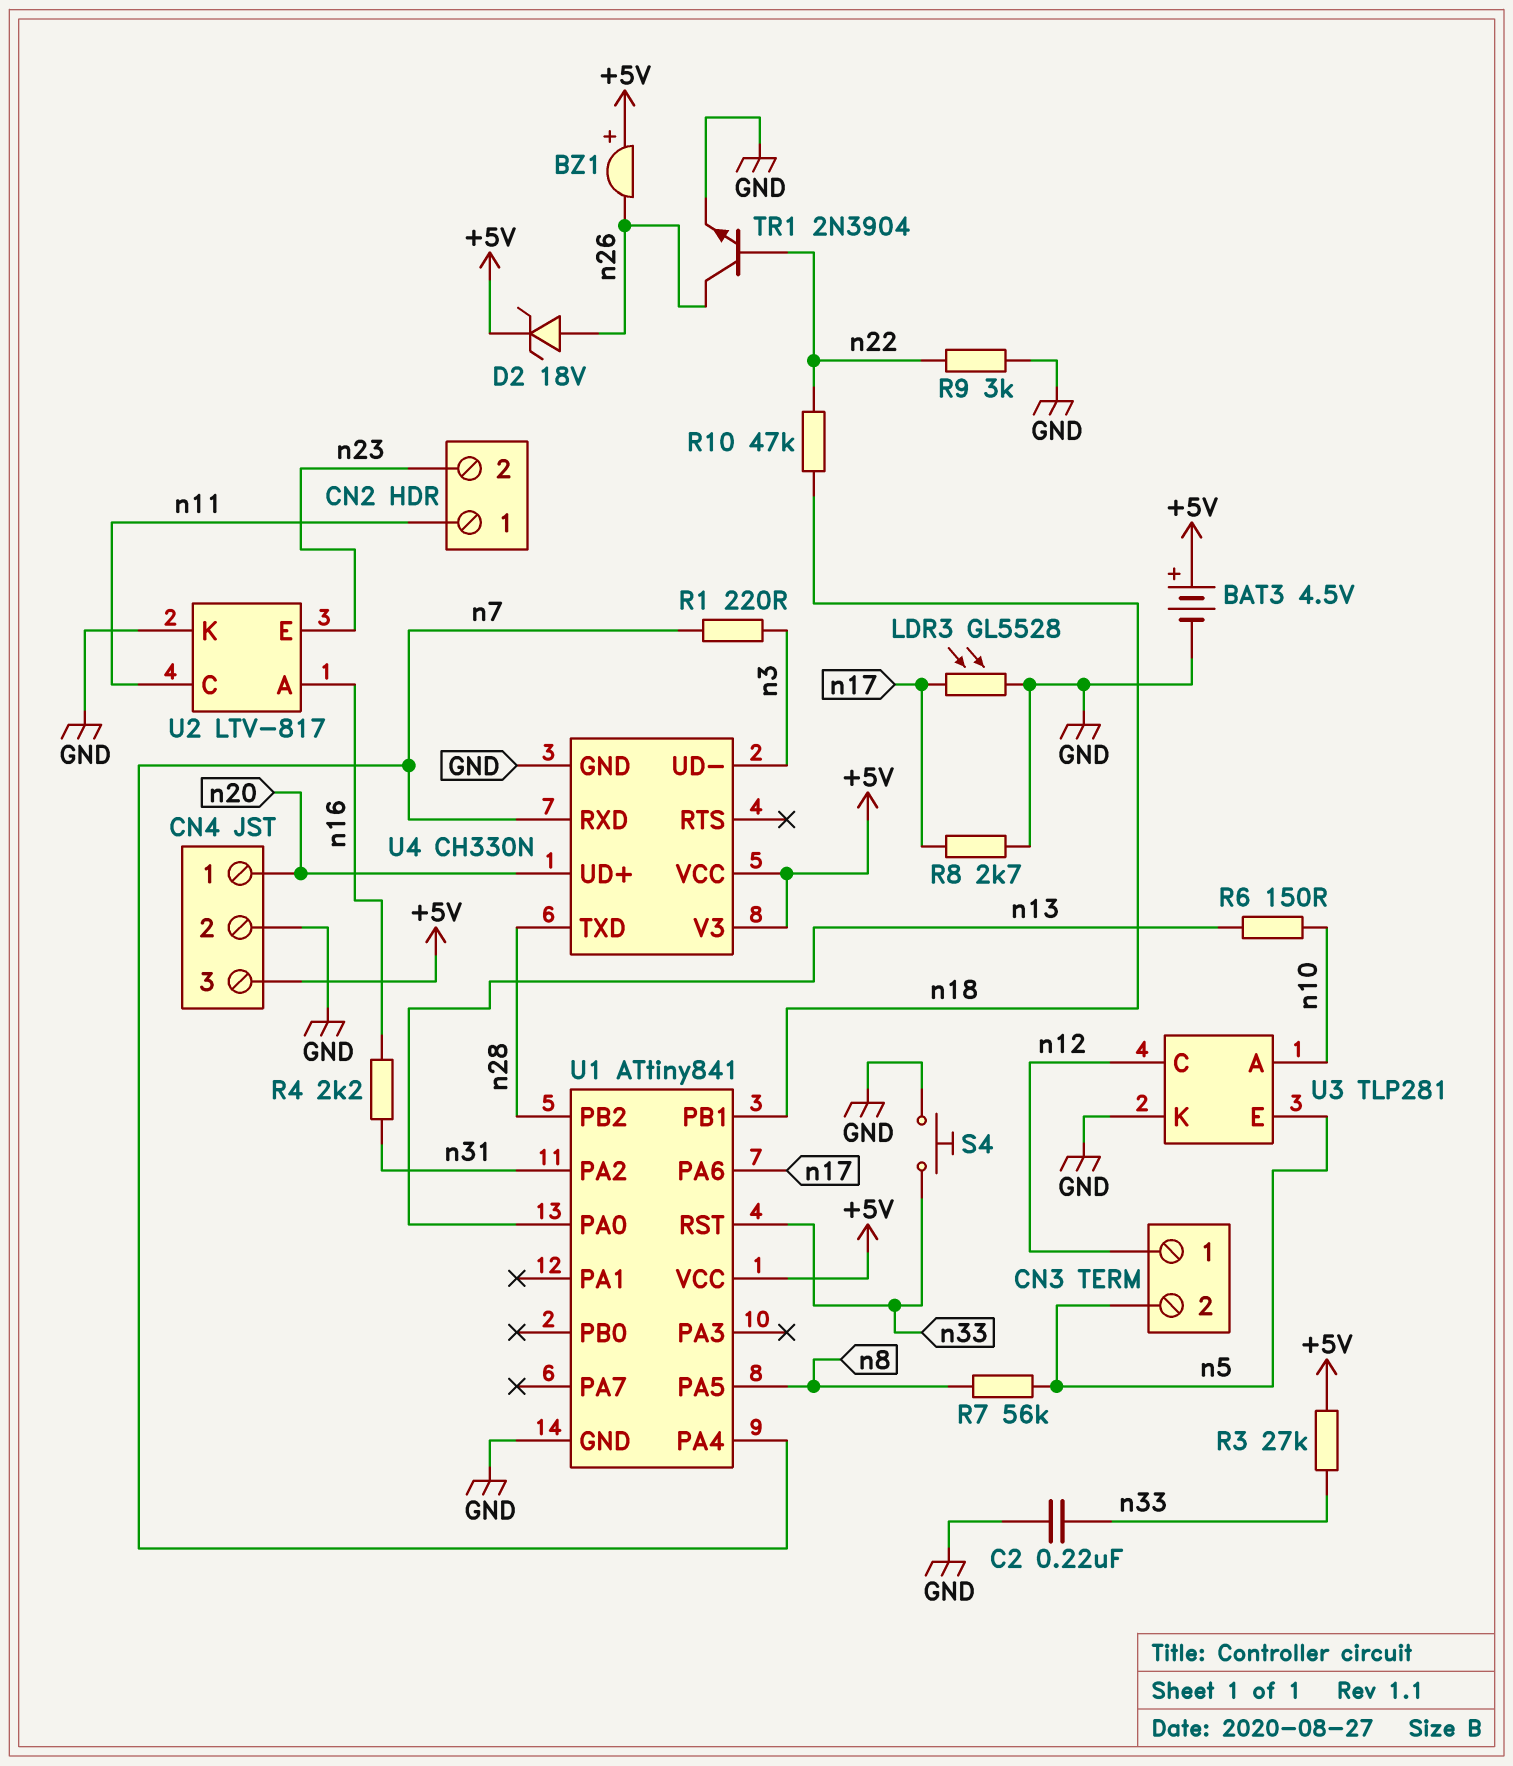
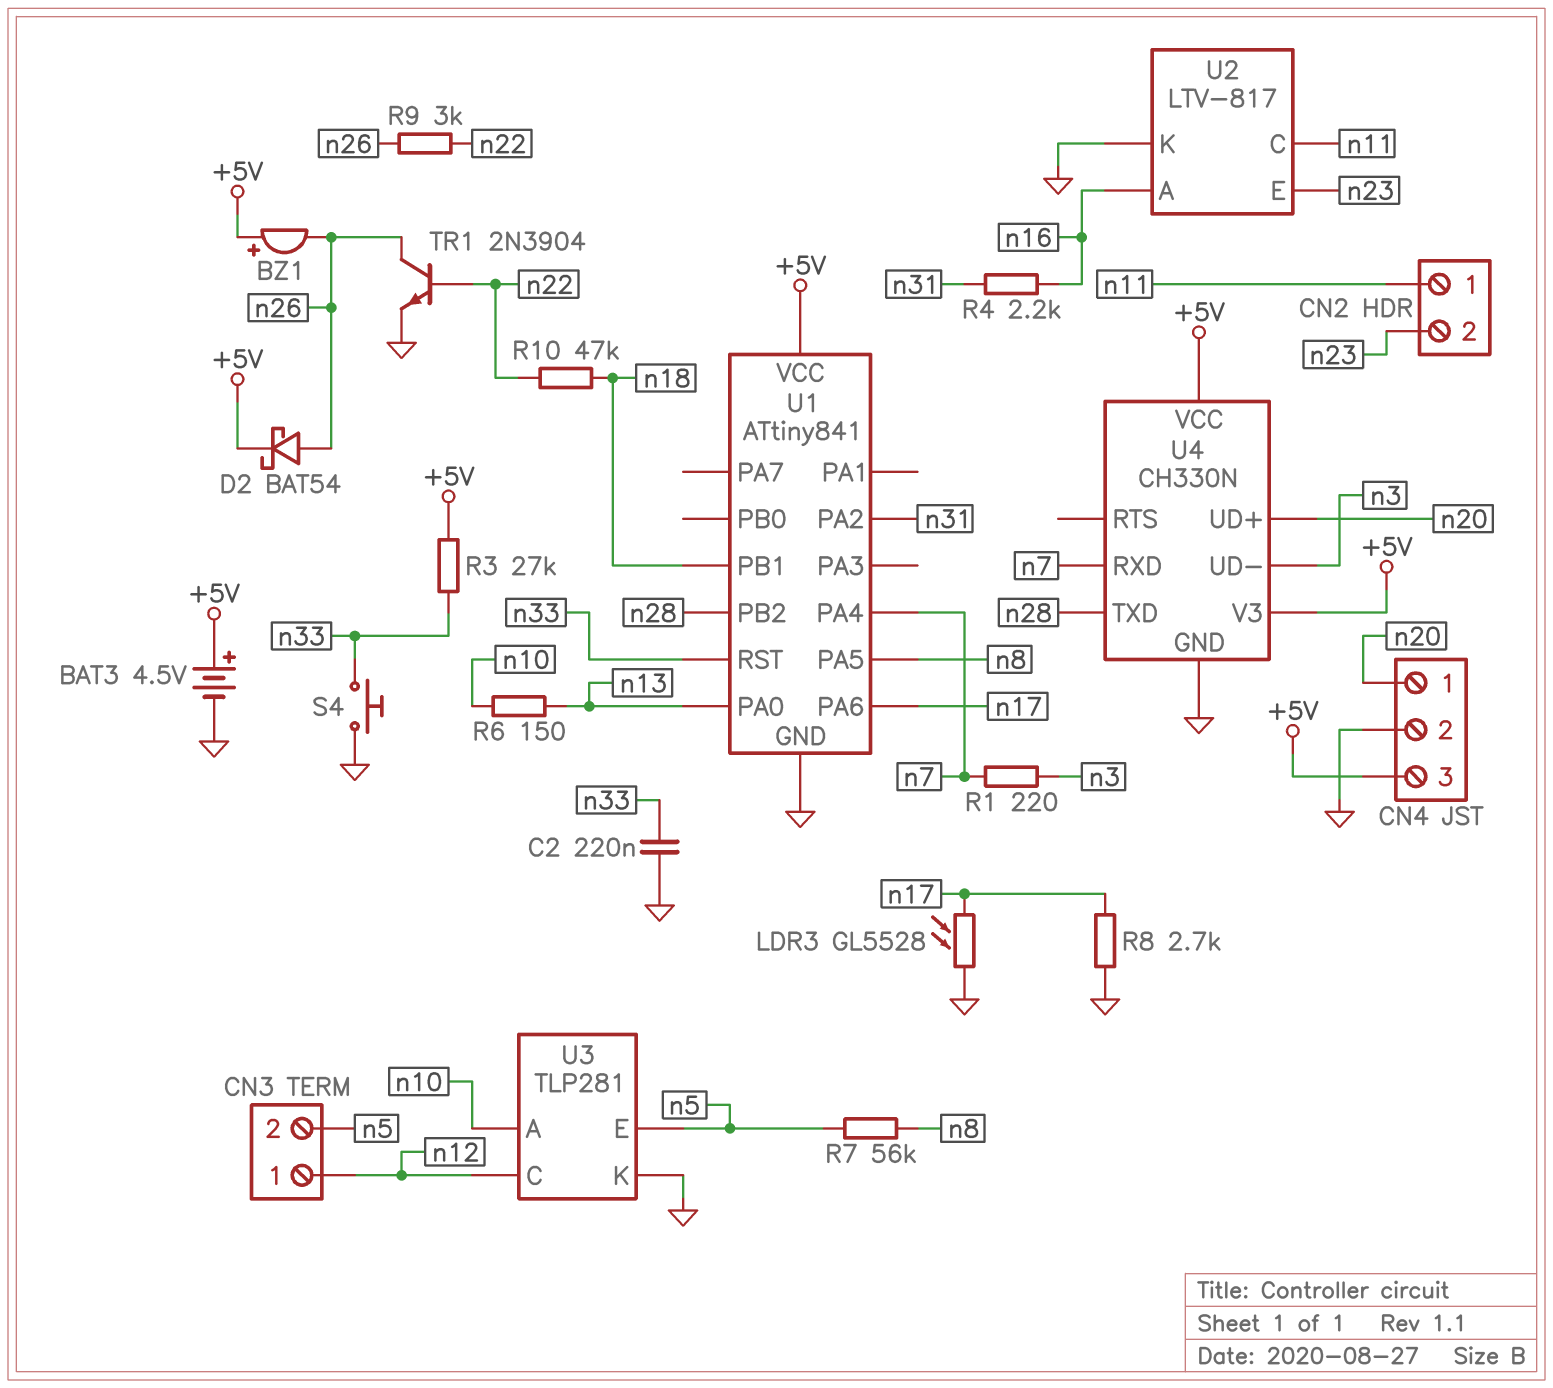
D2: zener 18V (A n26, K +5V) -> schottky BAT54 (A n26, K +5V)
R9: 3k (GND, n22) -> 3k (n22, n26)

